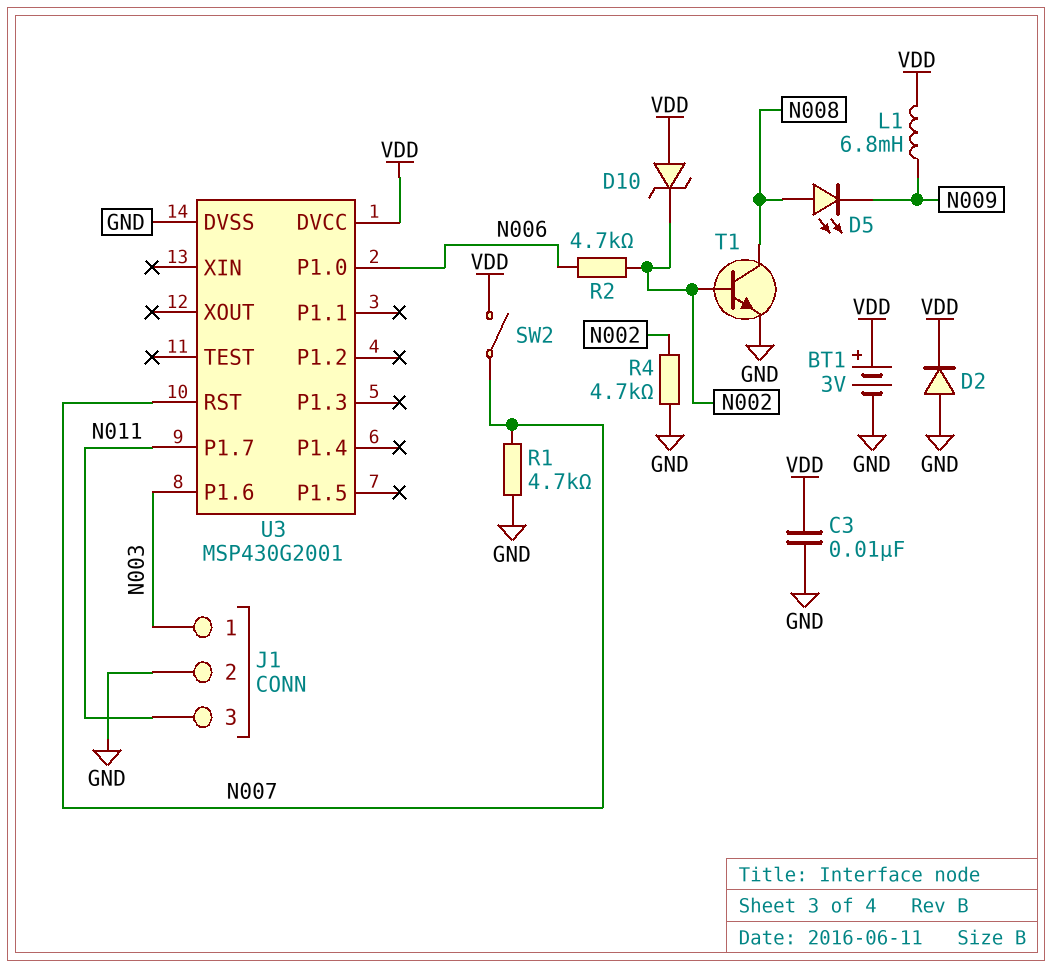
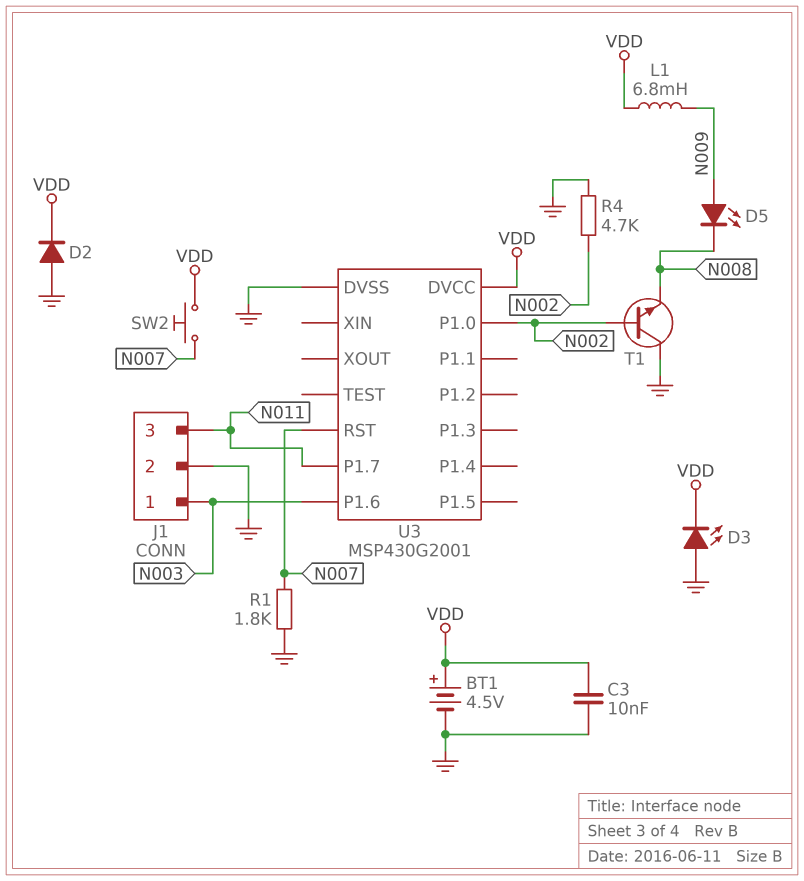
BT1: 3V (plus VDD, minus GND) -> 4.5V (plus VDD, minus GND)
D3: none -> LED (A GND, K VDD)
D5: LED (A N008, K N009) -> LED (A N009, K N008)
D10: zener (A VDD, K N002) -> none
R1: 4.7k (GND, N007) -> 1.8k (GND, N007)
R2: 4.7k (N002, N006) -> none
SW2: switch (N007, VDD) -> button (N007, VDD)
T1: NPN (B N002, C N008, E GND) -> NPN (B N002, C GND, E N008)
U3 pin P1.0: N006 -> N002

